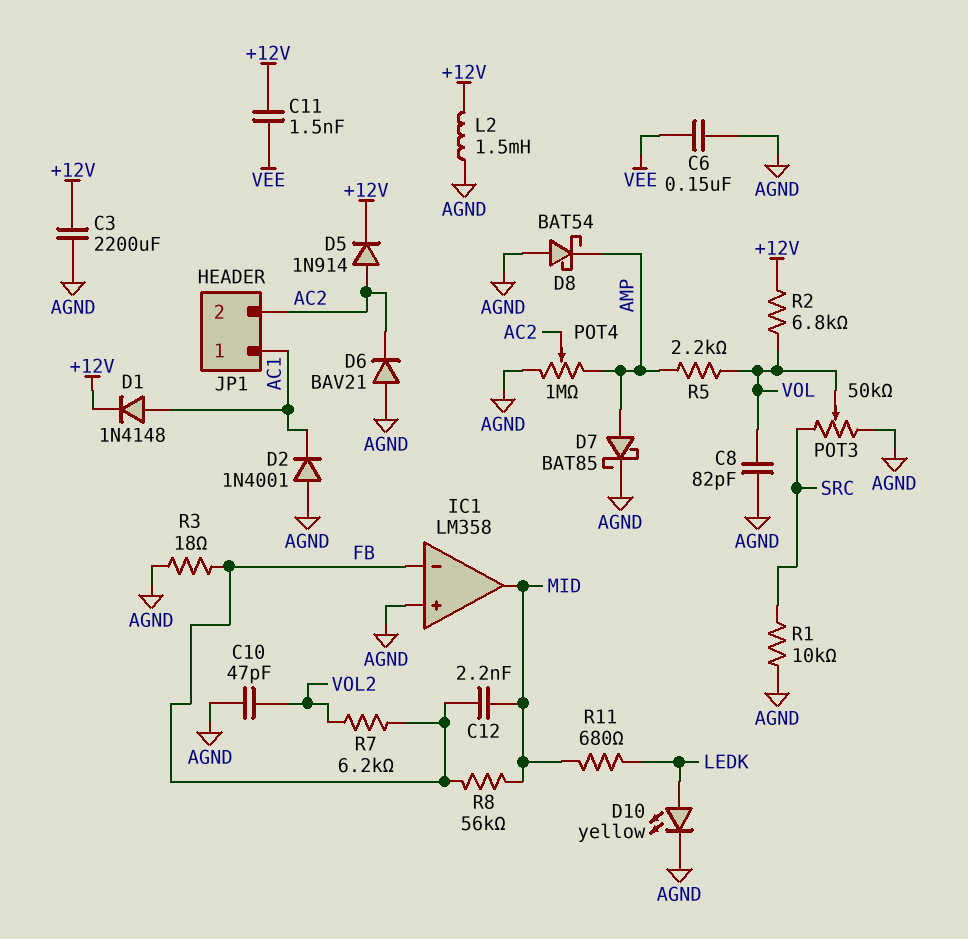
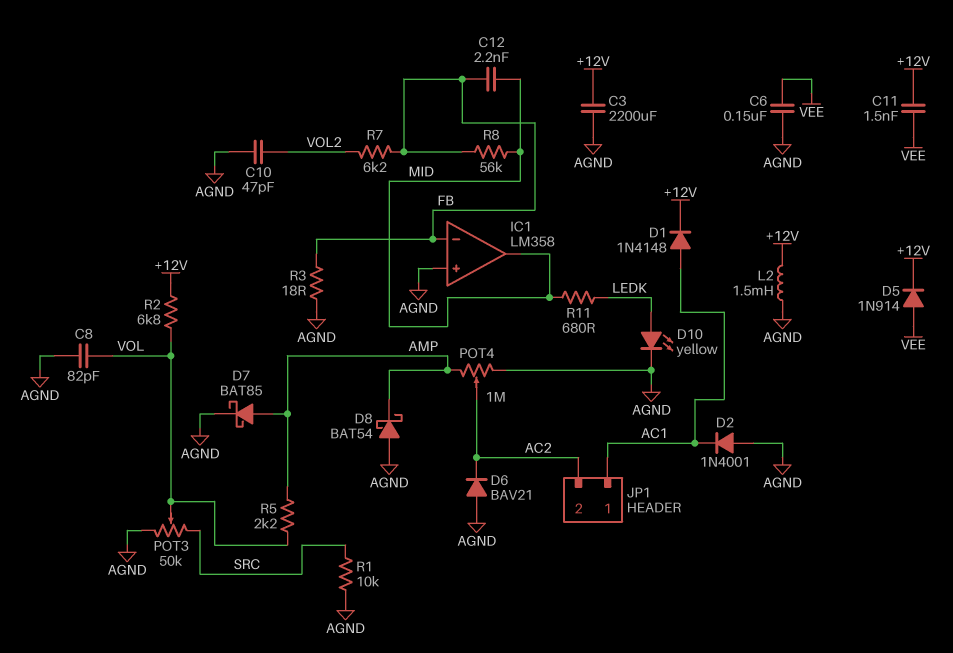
D5: diode 1N914 (A AC2, K +12V) -> diode 1N914 (A VEE, K +12V)

